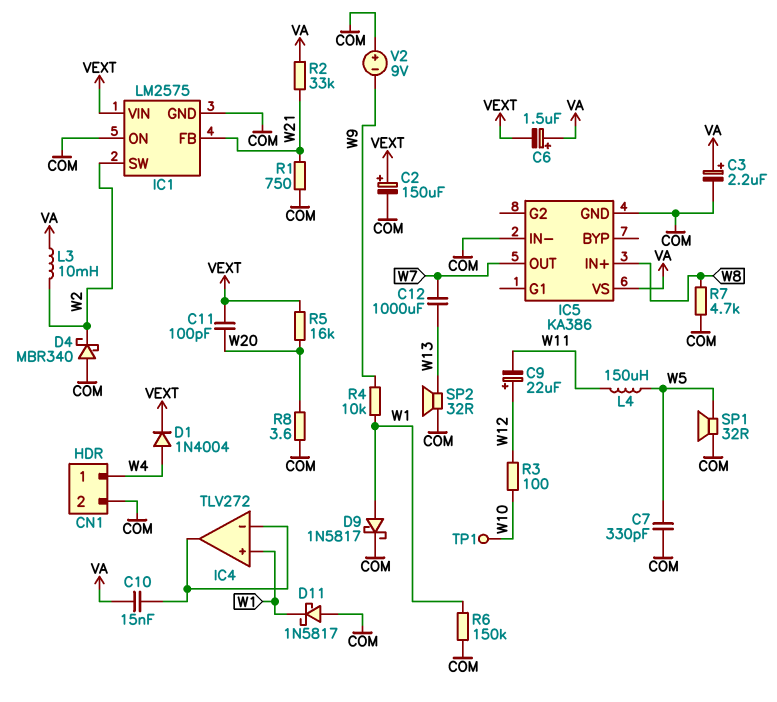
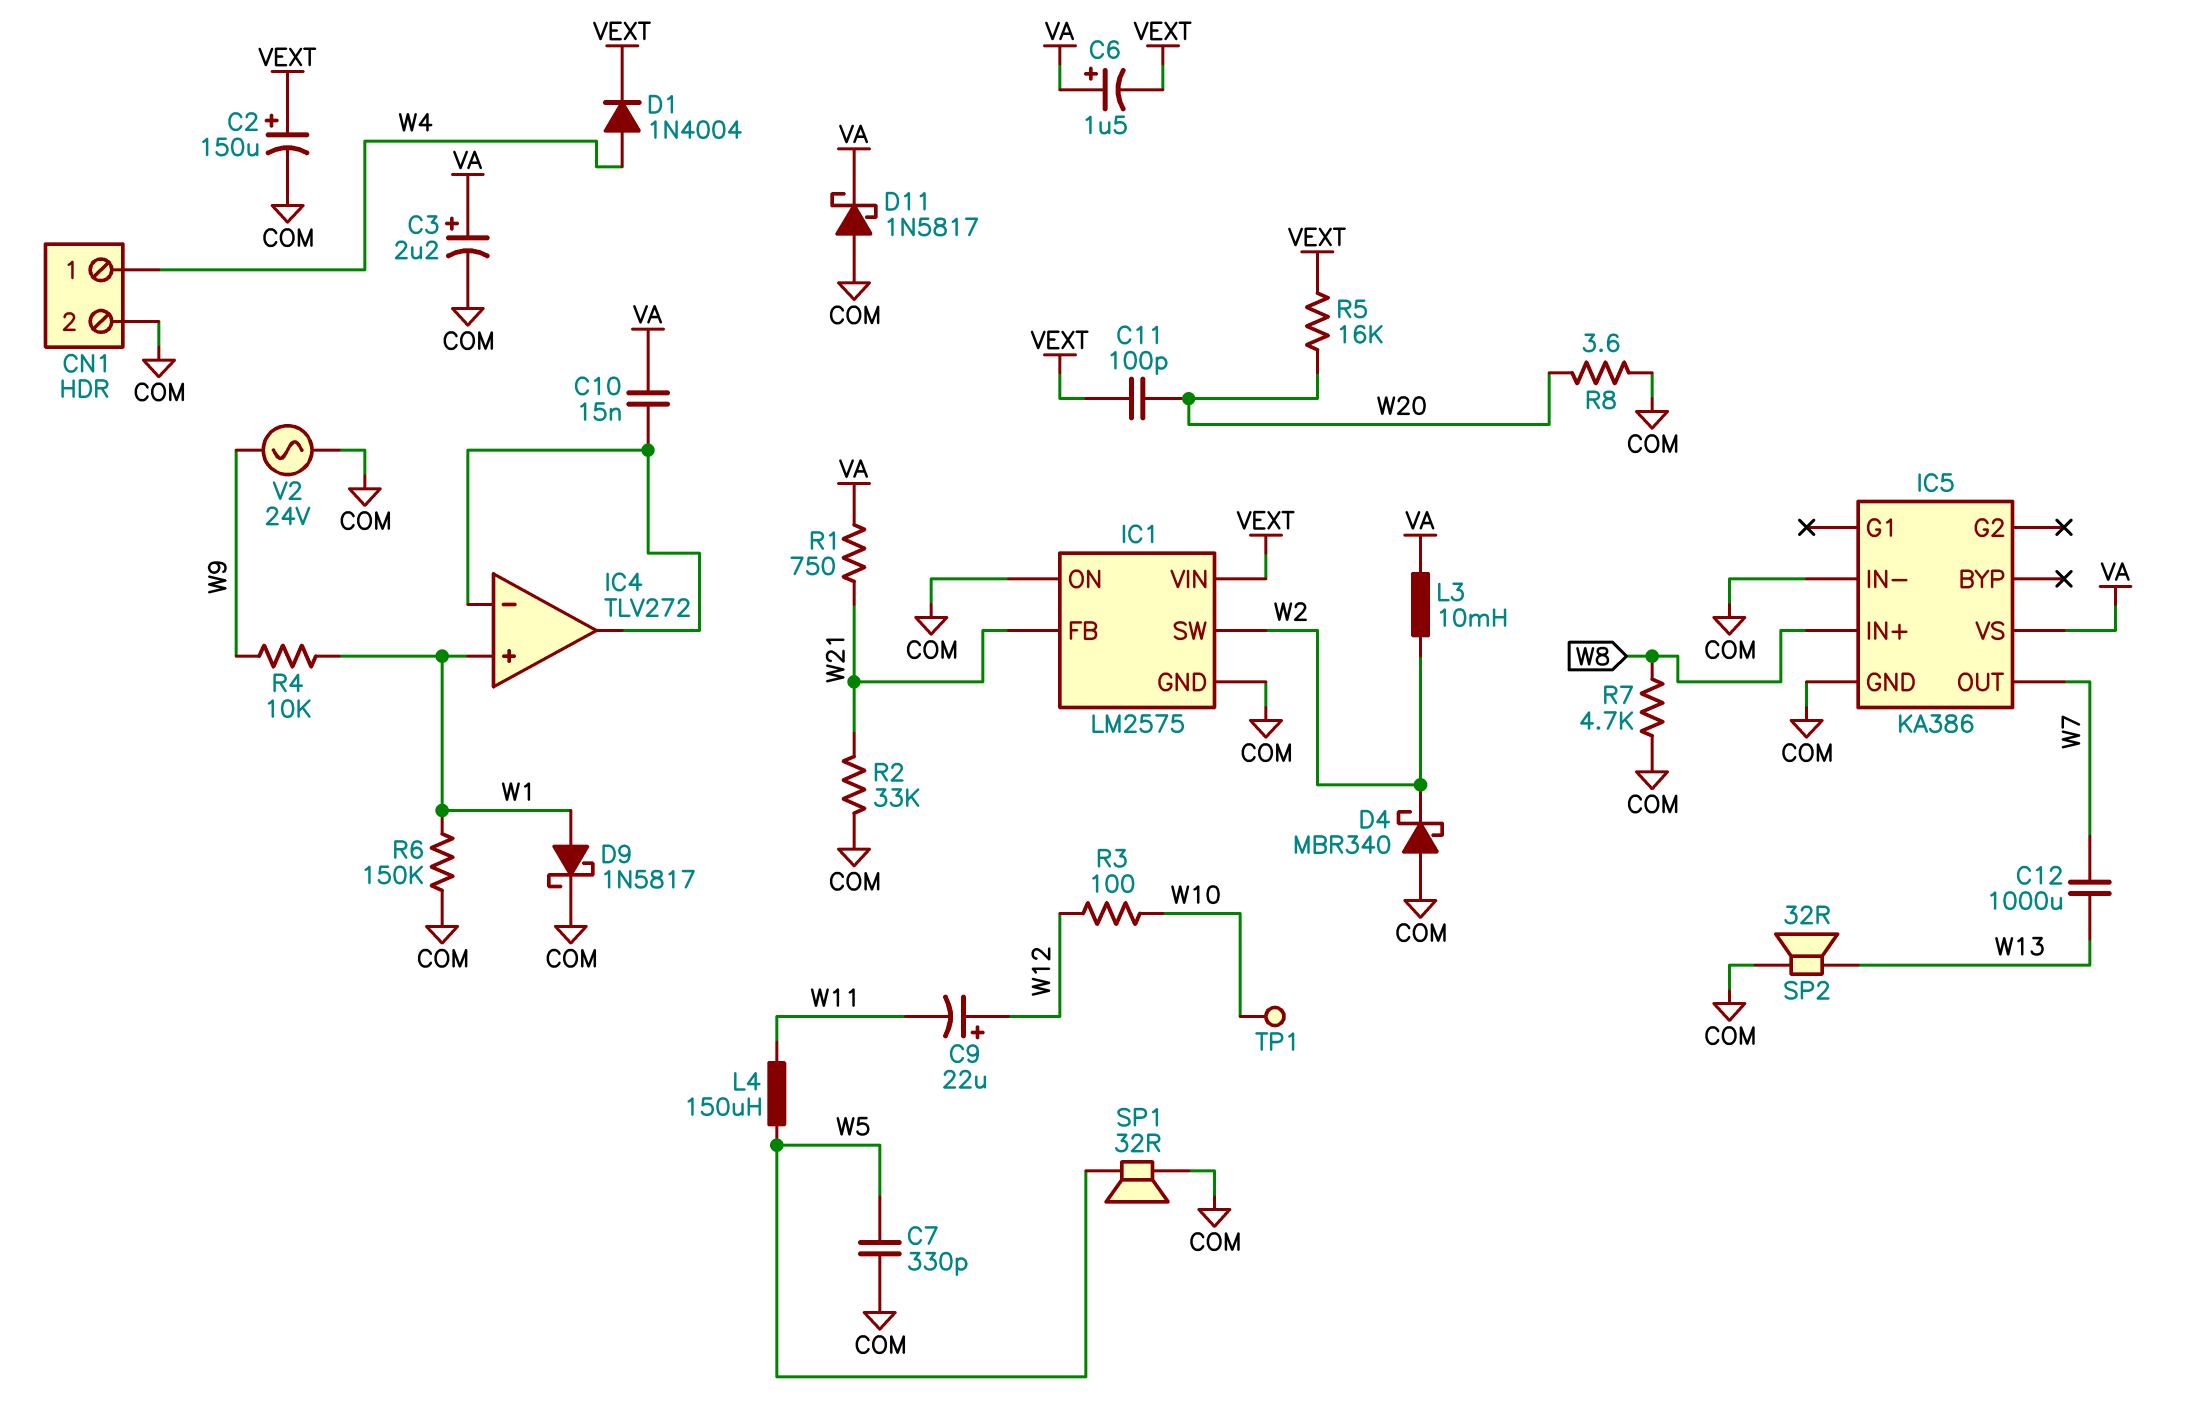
D11: schottky 1N5817 (A COM, K W1) -> schottky 1N5817 (A COM, K VA)
R1: 750 (COM, W21) -> 750 (VA, W21)
R2: 33k (VA, W21) -> 33k (COM, W21)
V2: 9V (plus COM, minus W9) -> AC 24V (COM, W9)

